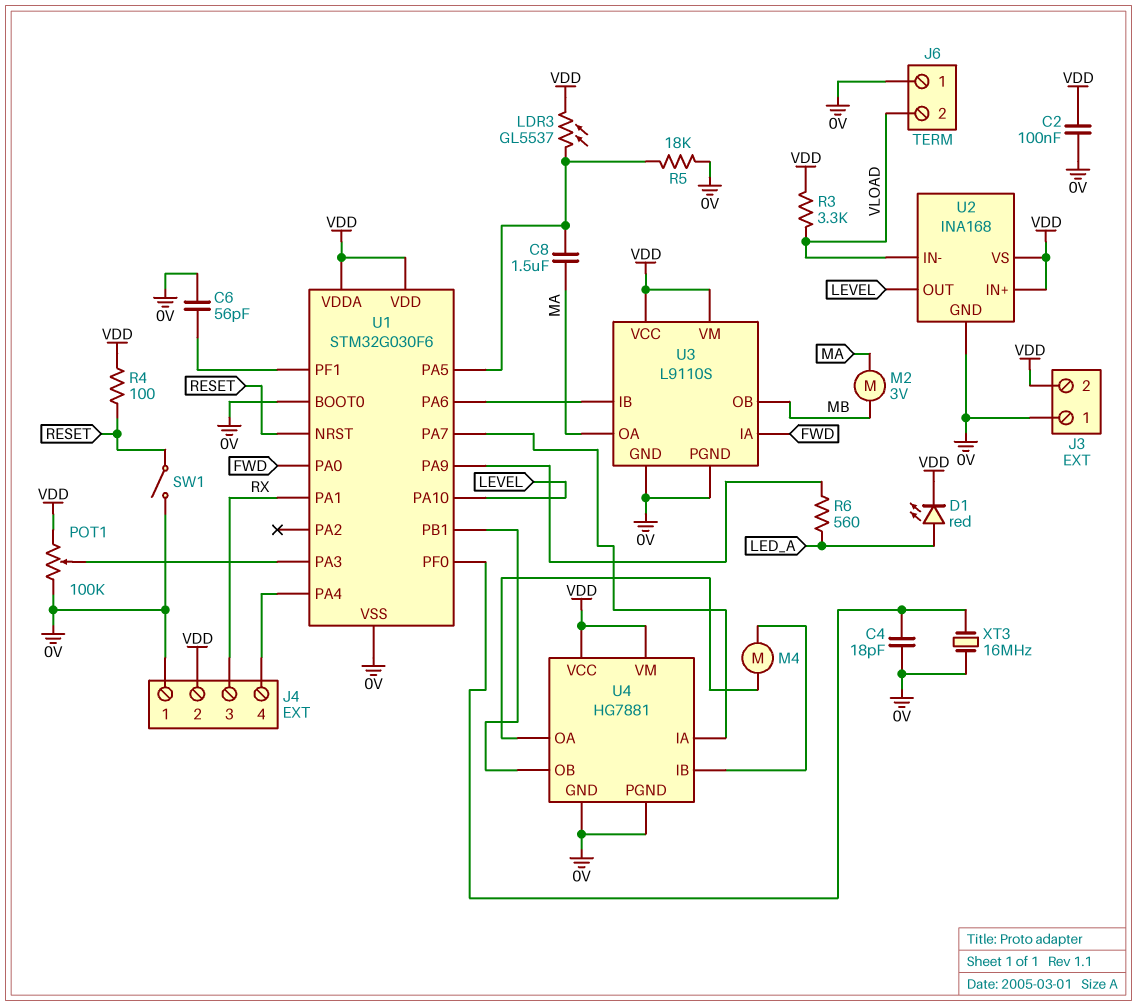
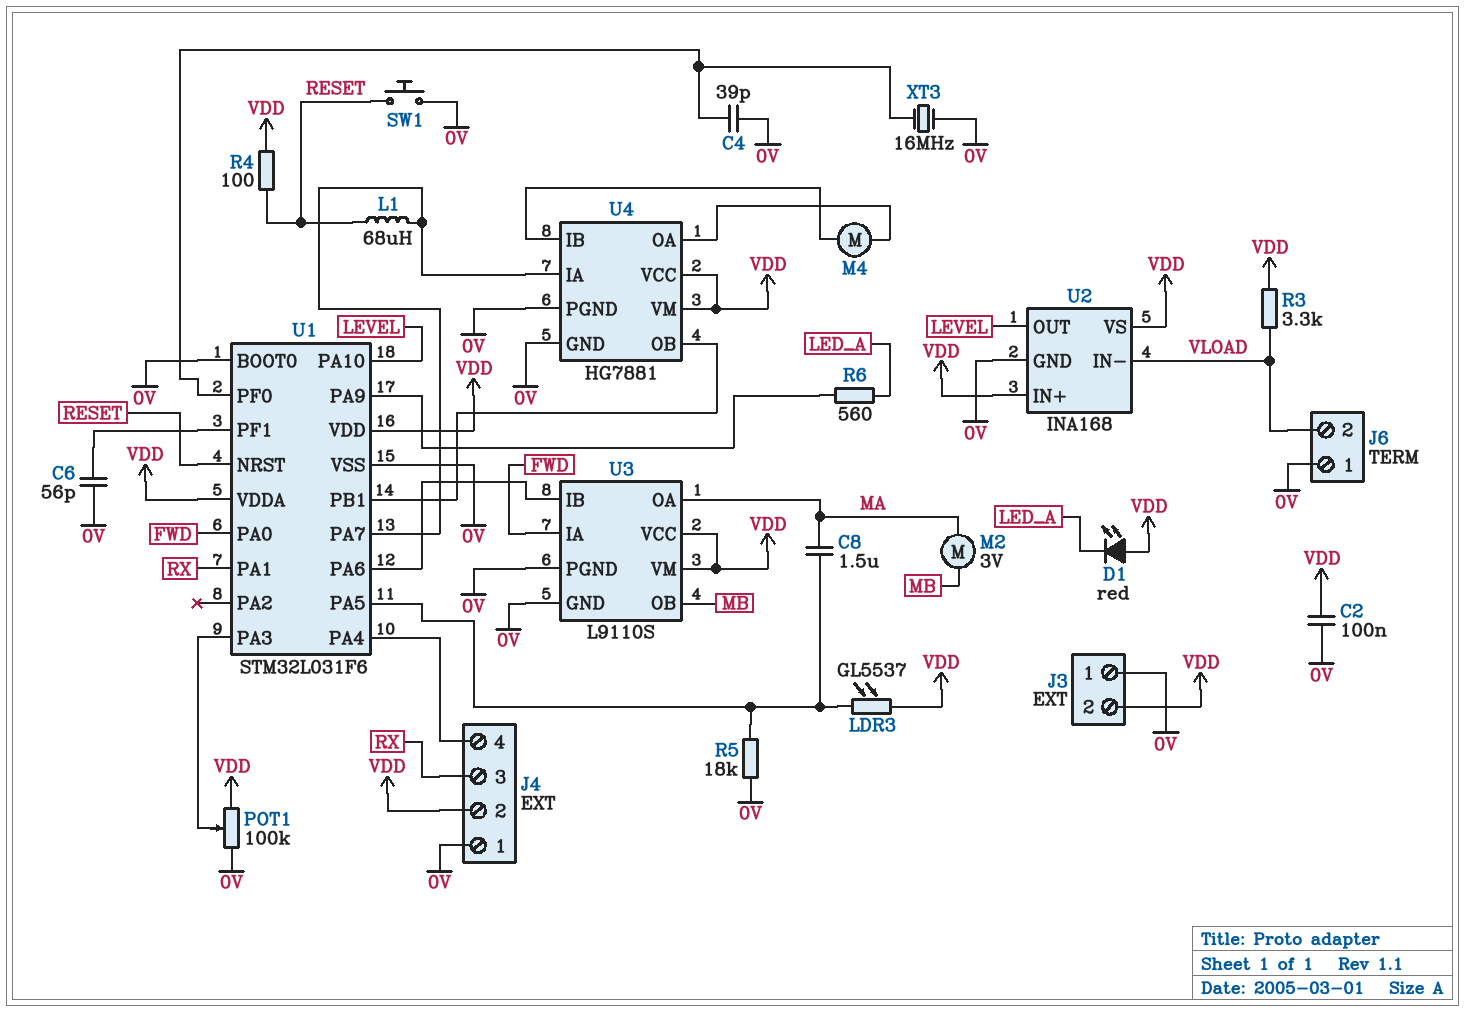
C4: 18pF (0V, U1/PF0) -> 39pF (0V, U1/PF0)
D1: LED red (A LED_A, K VDD) -> LED red (A VDD, K LED_A)
L1: none -> 68uH (RESET, U1/PA7)
SW1: switch (0V, RESET) -> button (0V, RESET)
U1: STM32G030F6 -> STM32L031F6

